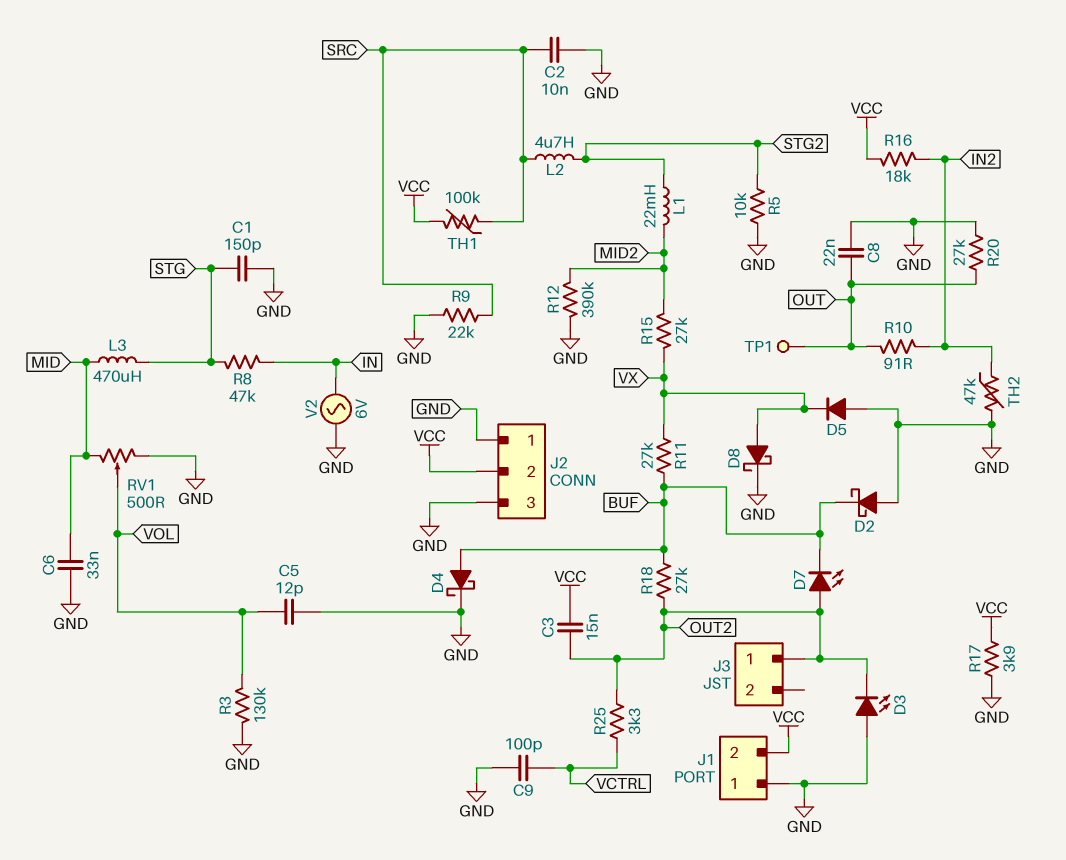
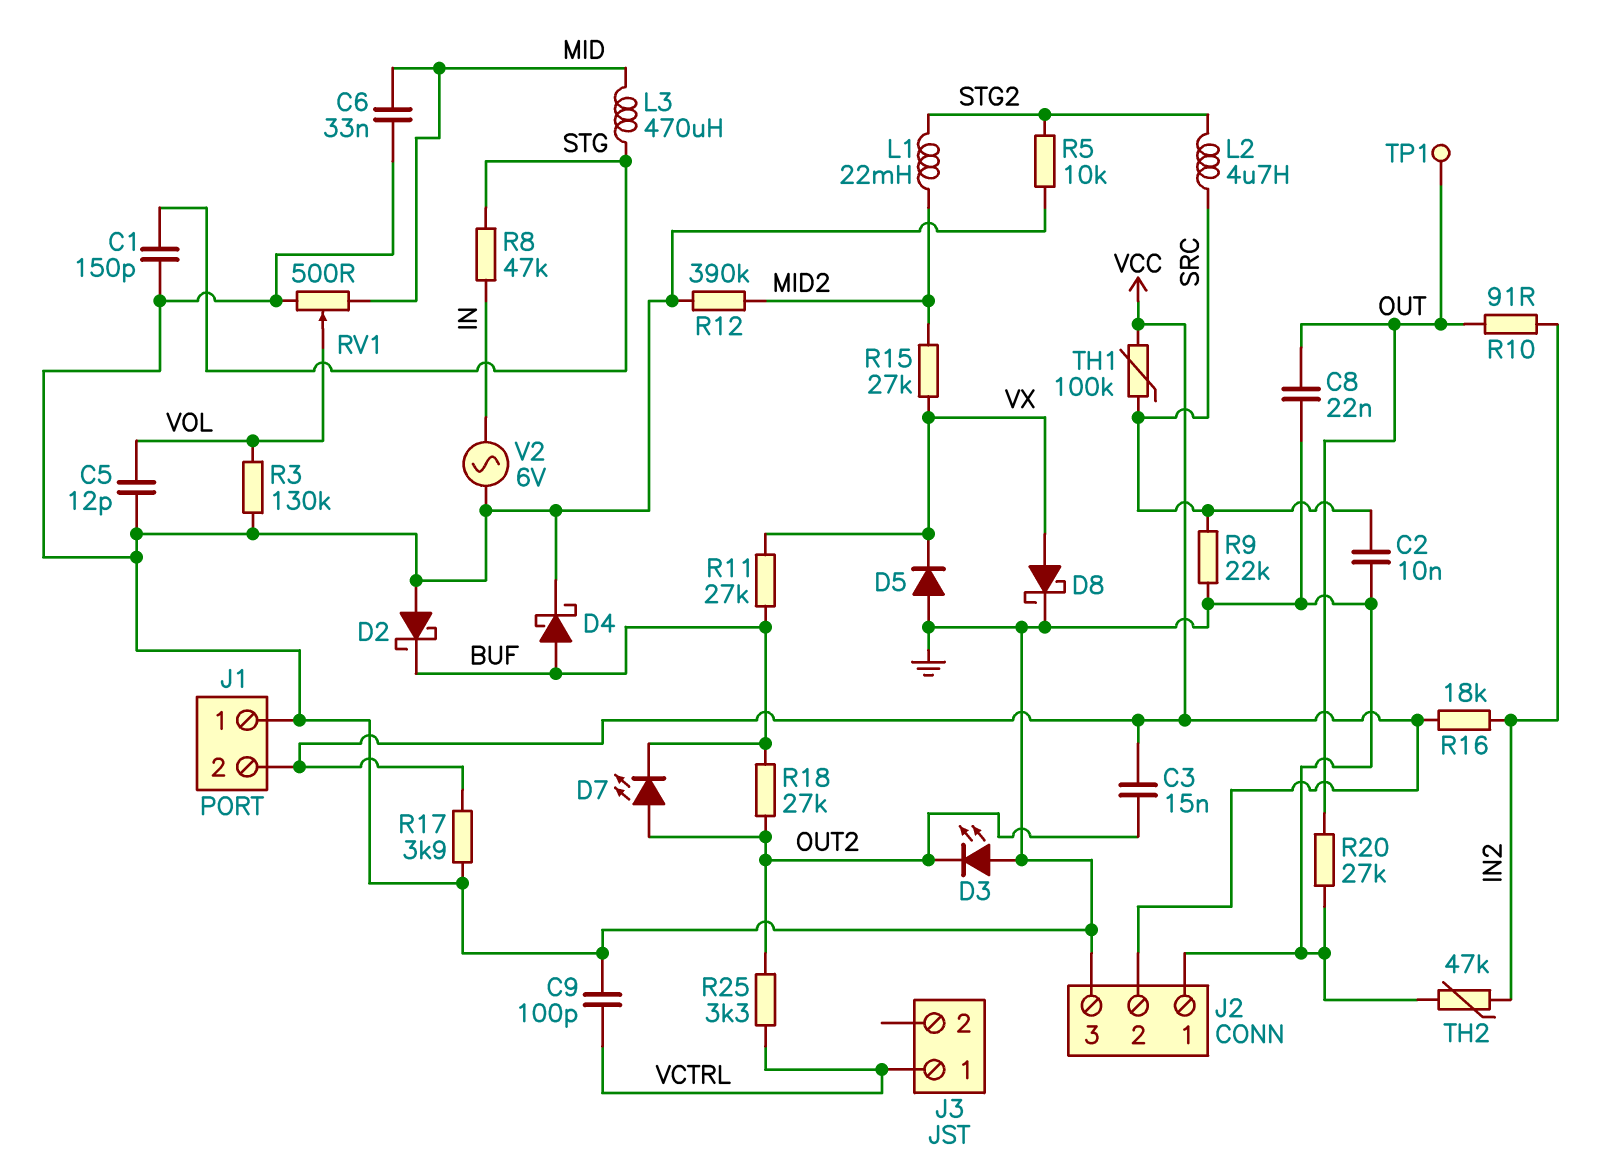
J3 pin 1: OUT2 -> VCTRL

